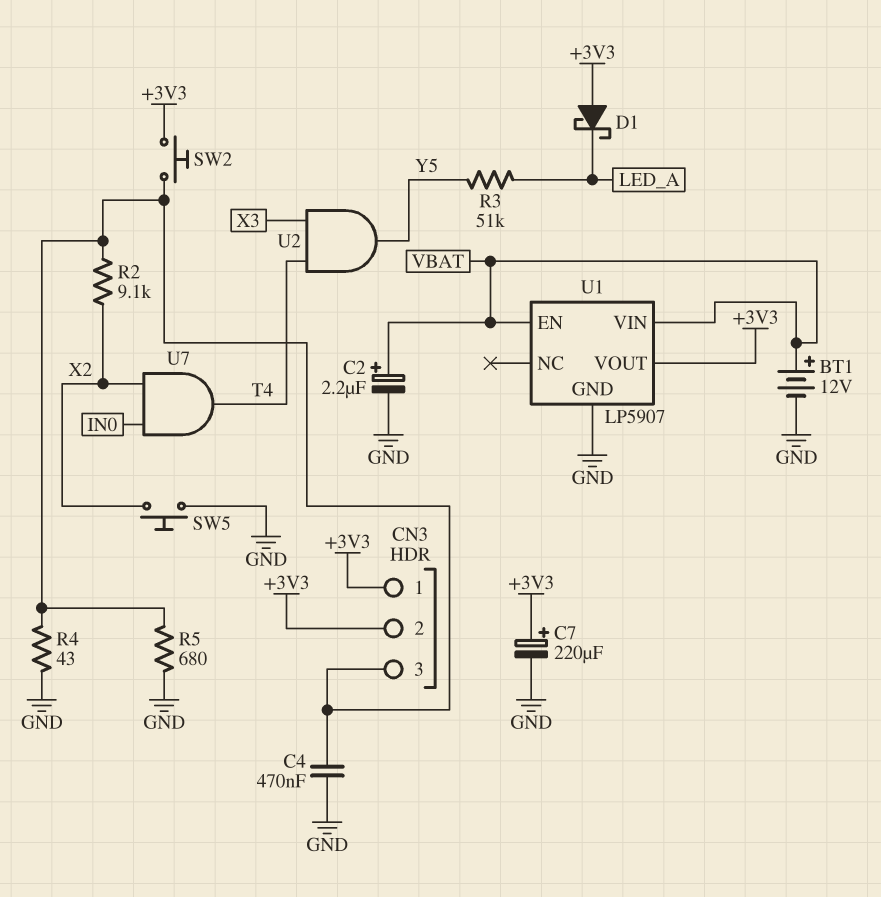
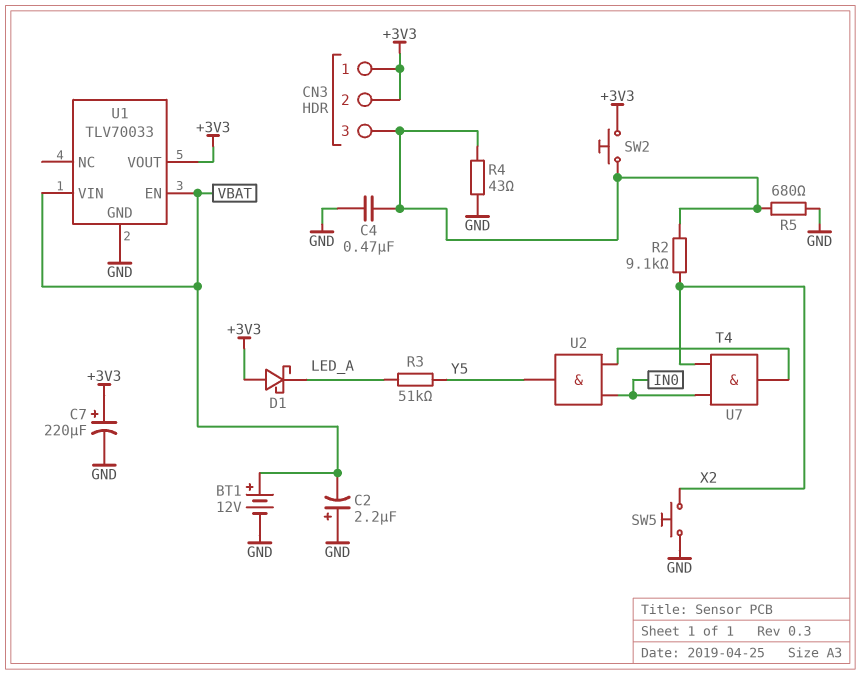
C2: 2.2uF (plus VBAT, minus GND) -> 2.2uF (plus GND, minus VBAT)
U1: LP5907 -> TLV70033
U2: AND (in T4, in X3, out Y5) -> AND (in IN0, in T4, out Y5)

